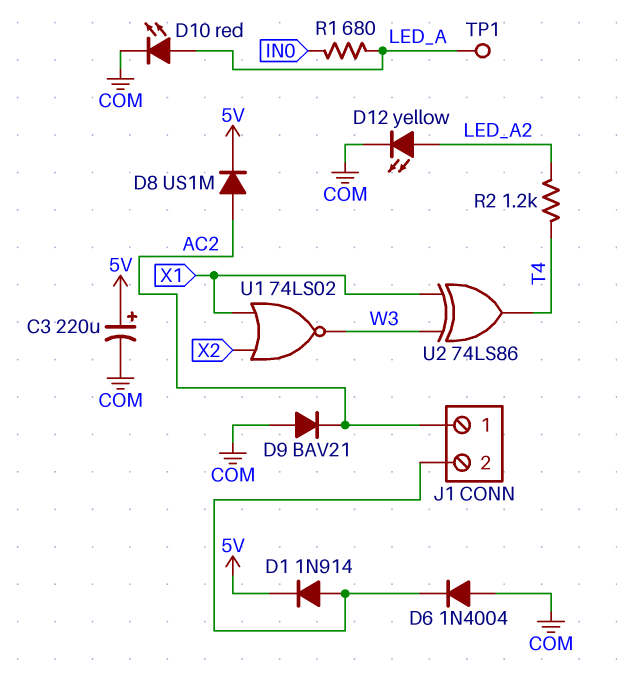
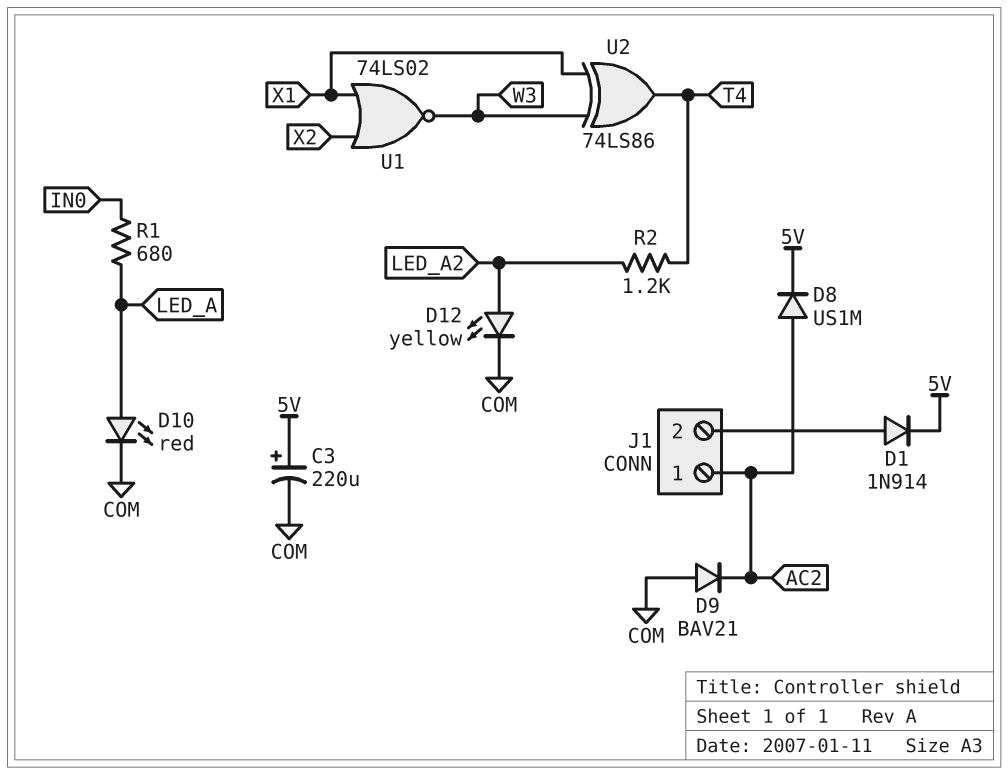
D6: diode 1N4004 (A COM, K J1/2) -> none
TP1: test point (LED_A) -> none

